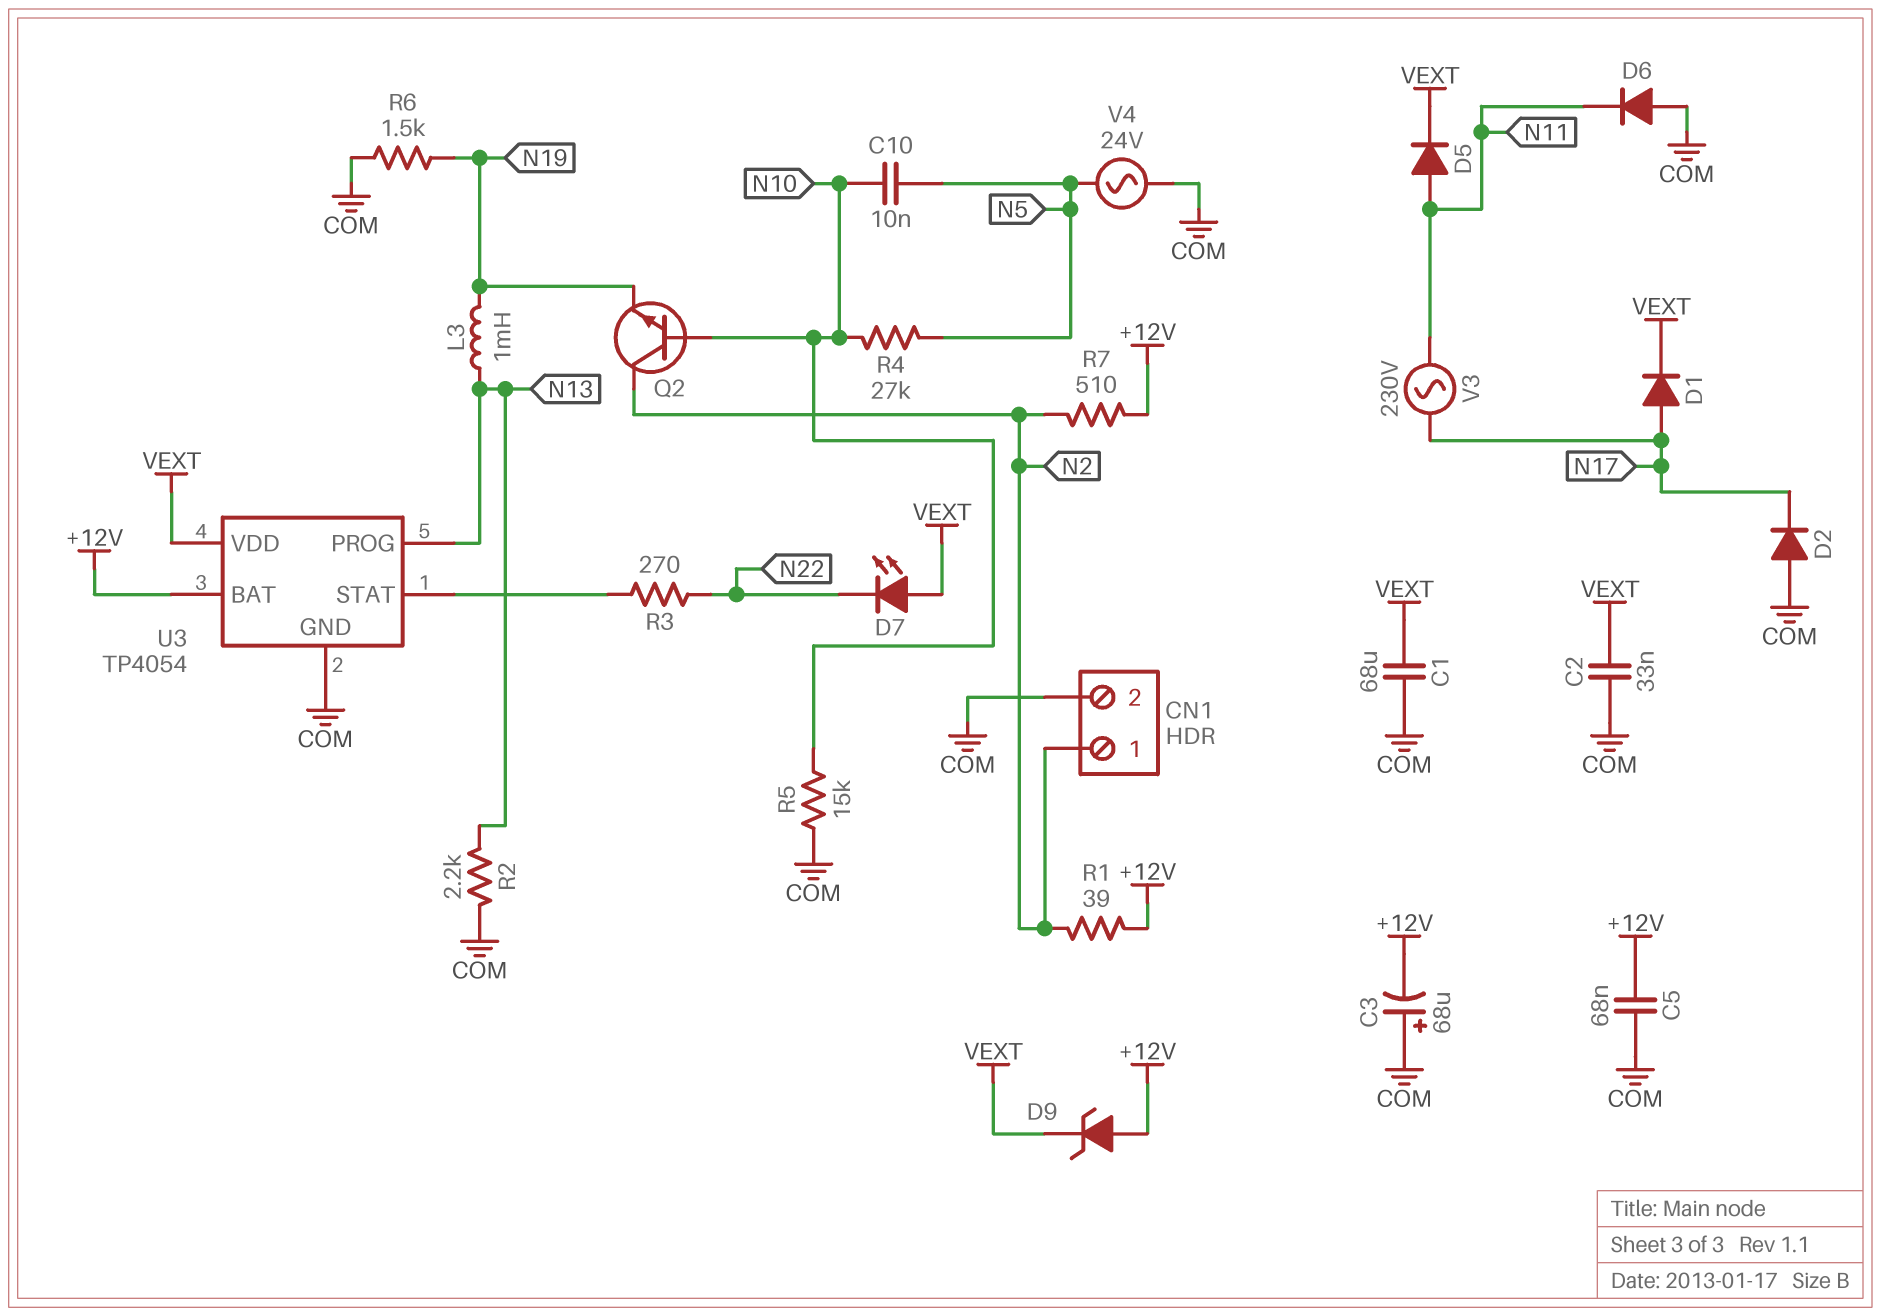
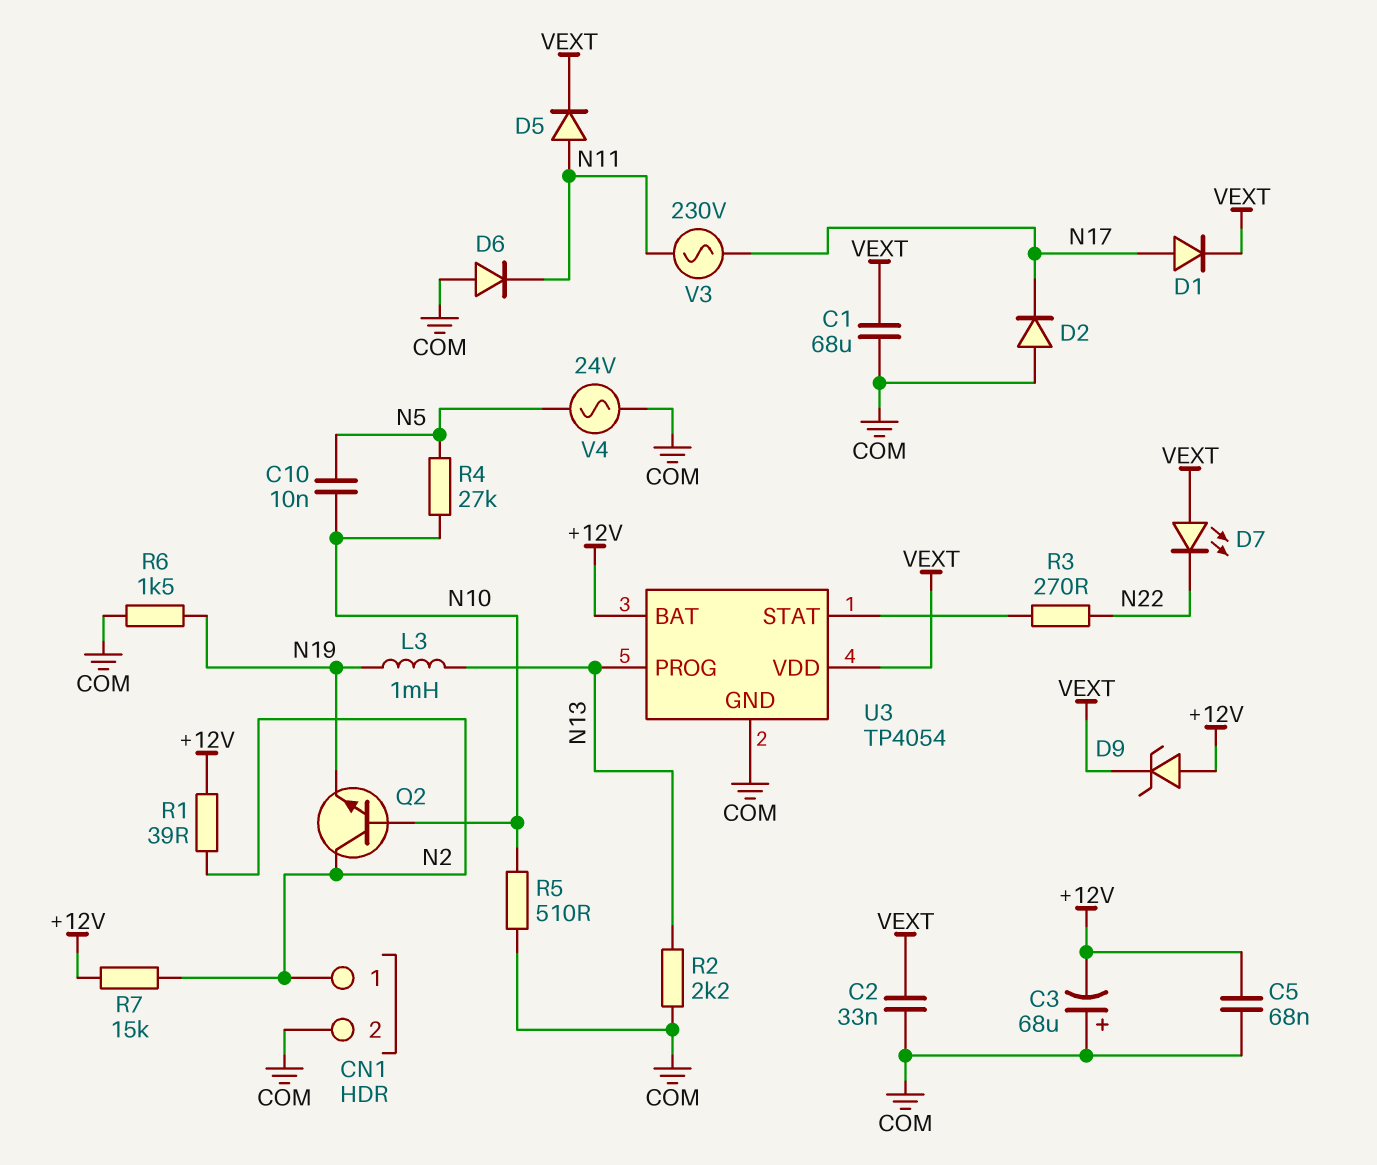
R5: 15k (COM, N10) -> 510 (COM, N10)
R7: 510 (+12V, N2) -> 15k (+12V, N2)

